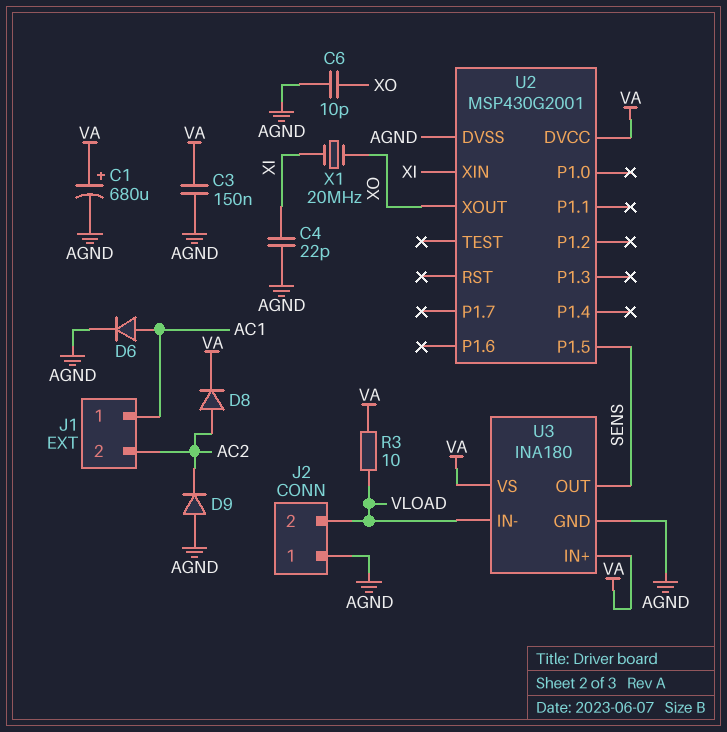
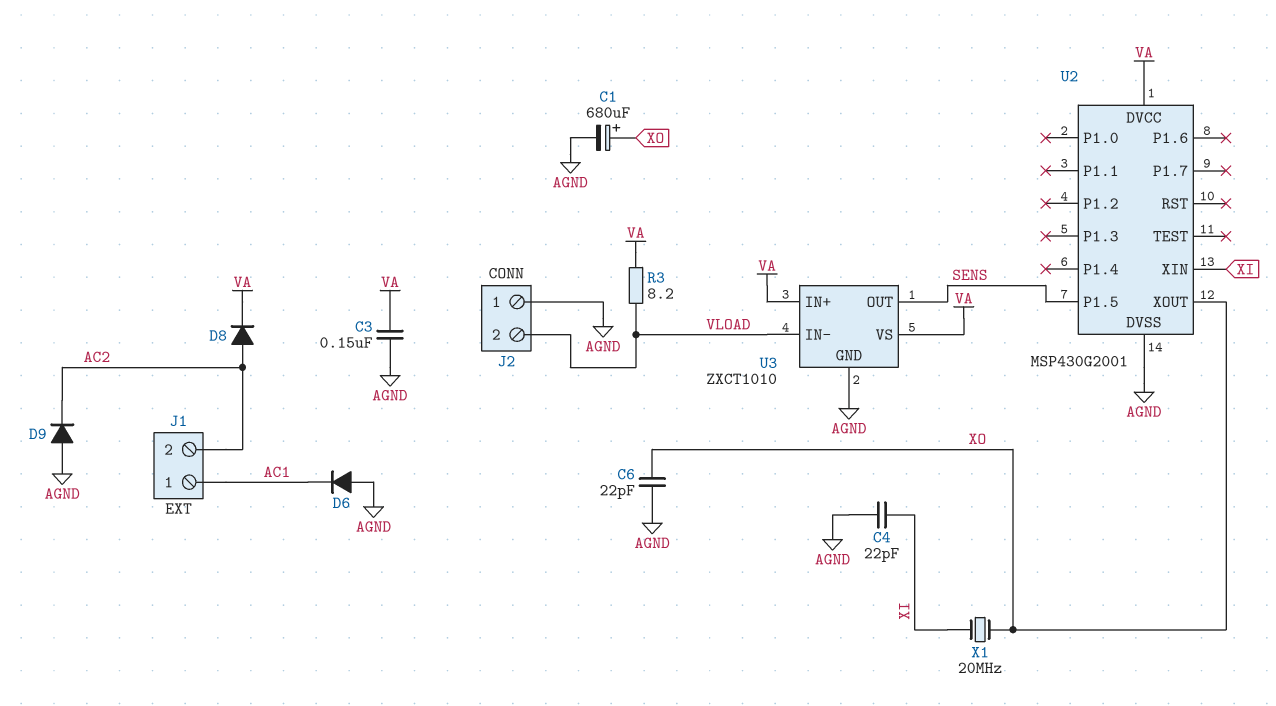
C1: 680uF (plus VA, minus AGND) -> 680uF (plus XO, minus AGND)
C6: 10pF (AGND, XO) -> 22pF (AGND, XO)
D6: diode (A AC1, K AGND) -> diode (A AGND, K AC1)
R3: 10 (VA, VLOAD) -> 8.2 (VA, VLOAD)
U3: INA180 -> ZXCT1010

